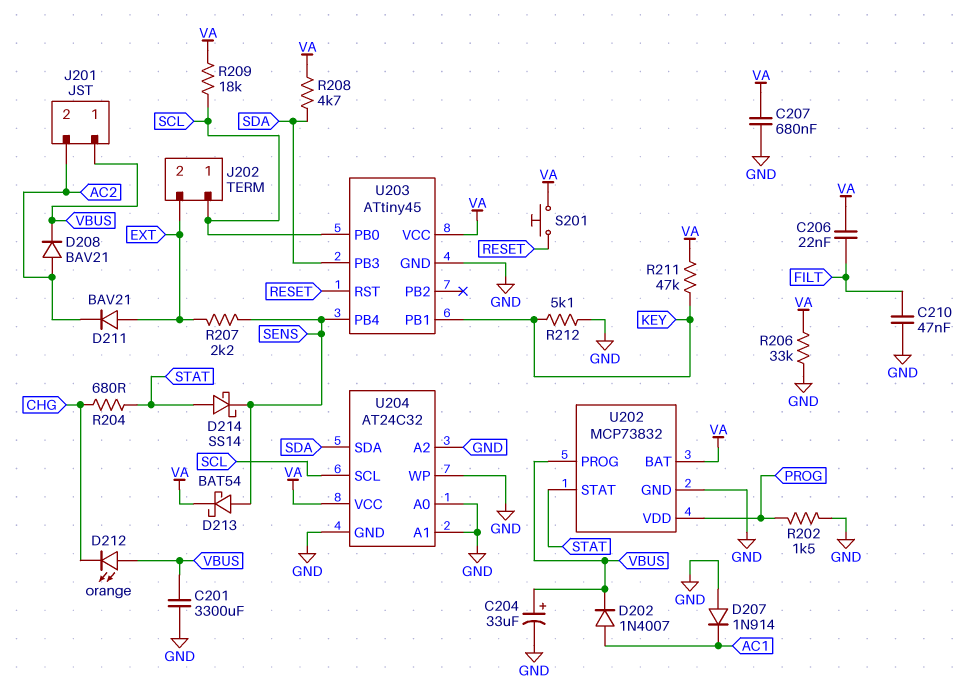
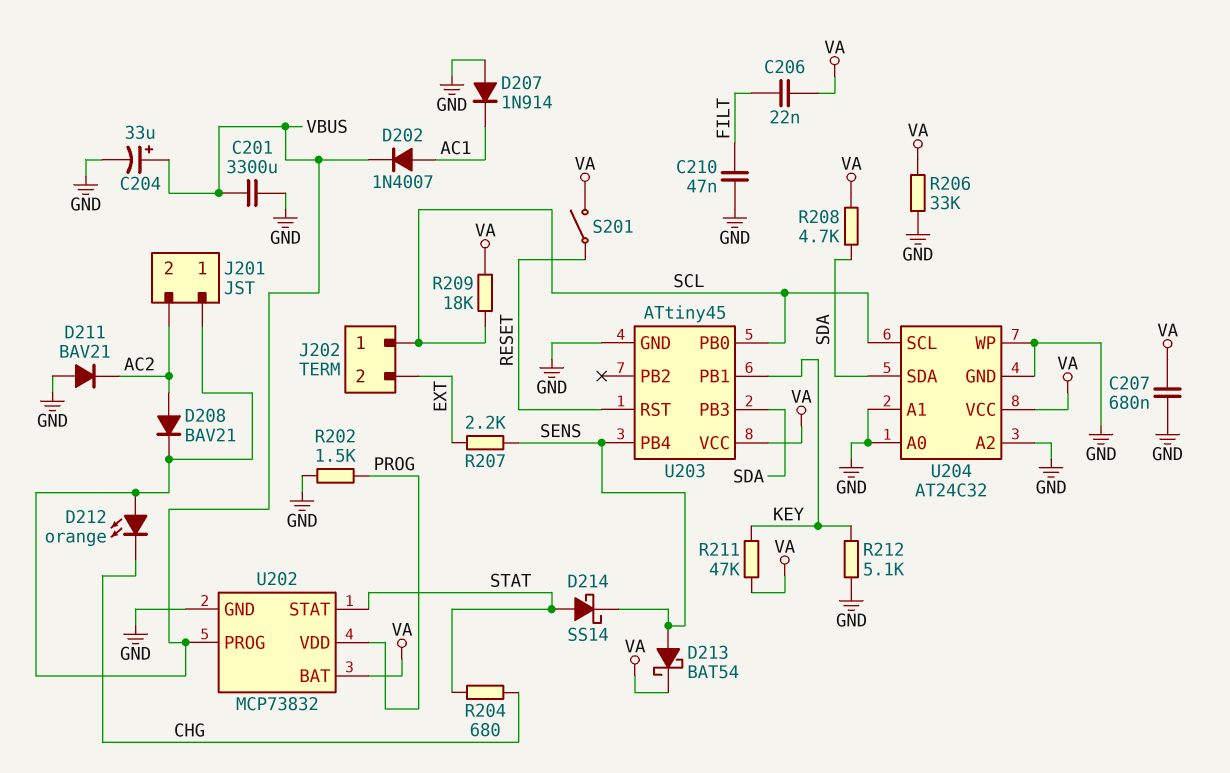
D211: diode BAV21 (A EXT, K AC2) -> diode BAV21 (A GND, K AC2)
S201: button (RESET, VA) -> switch (RESET, VA)

